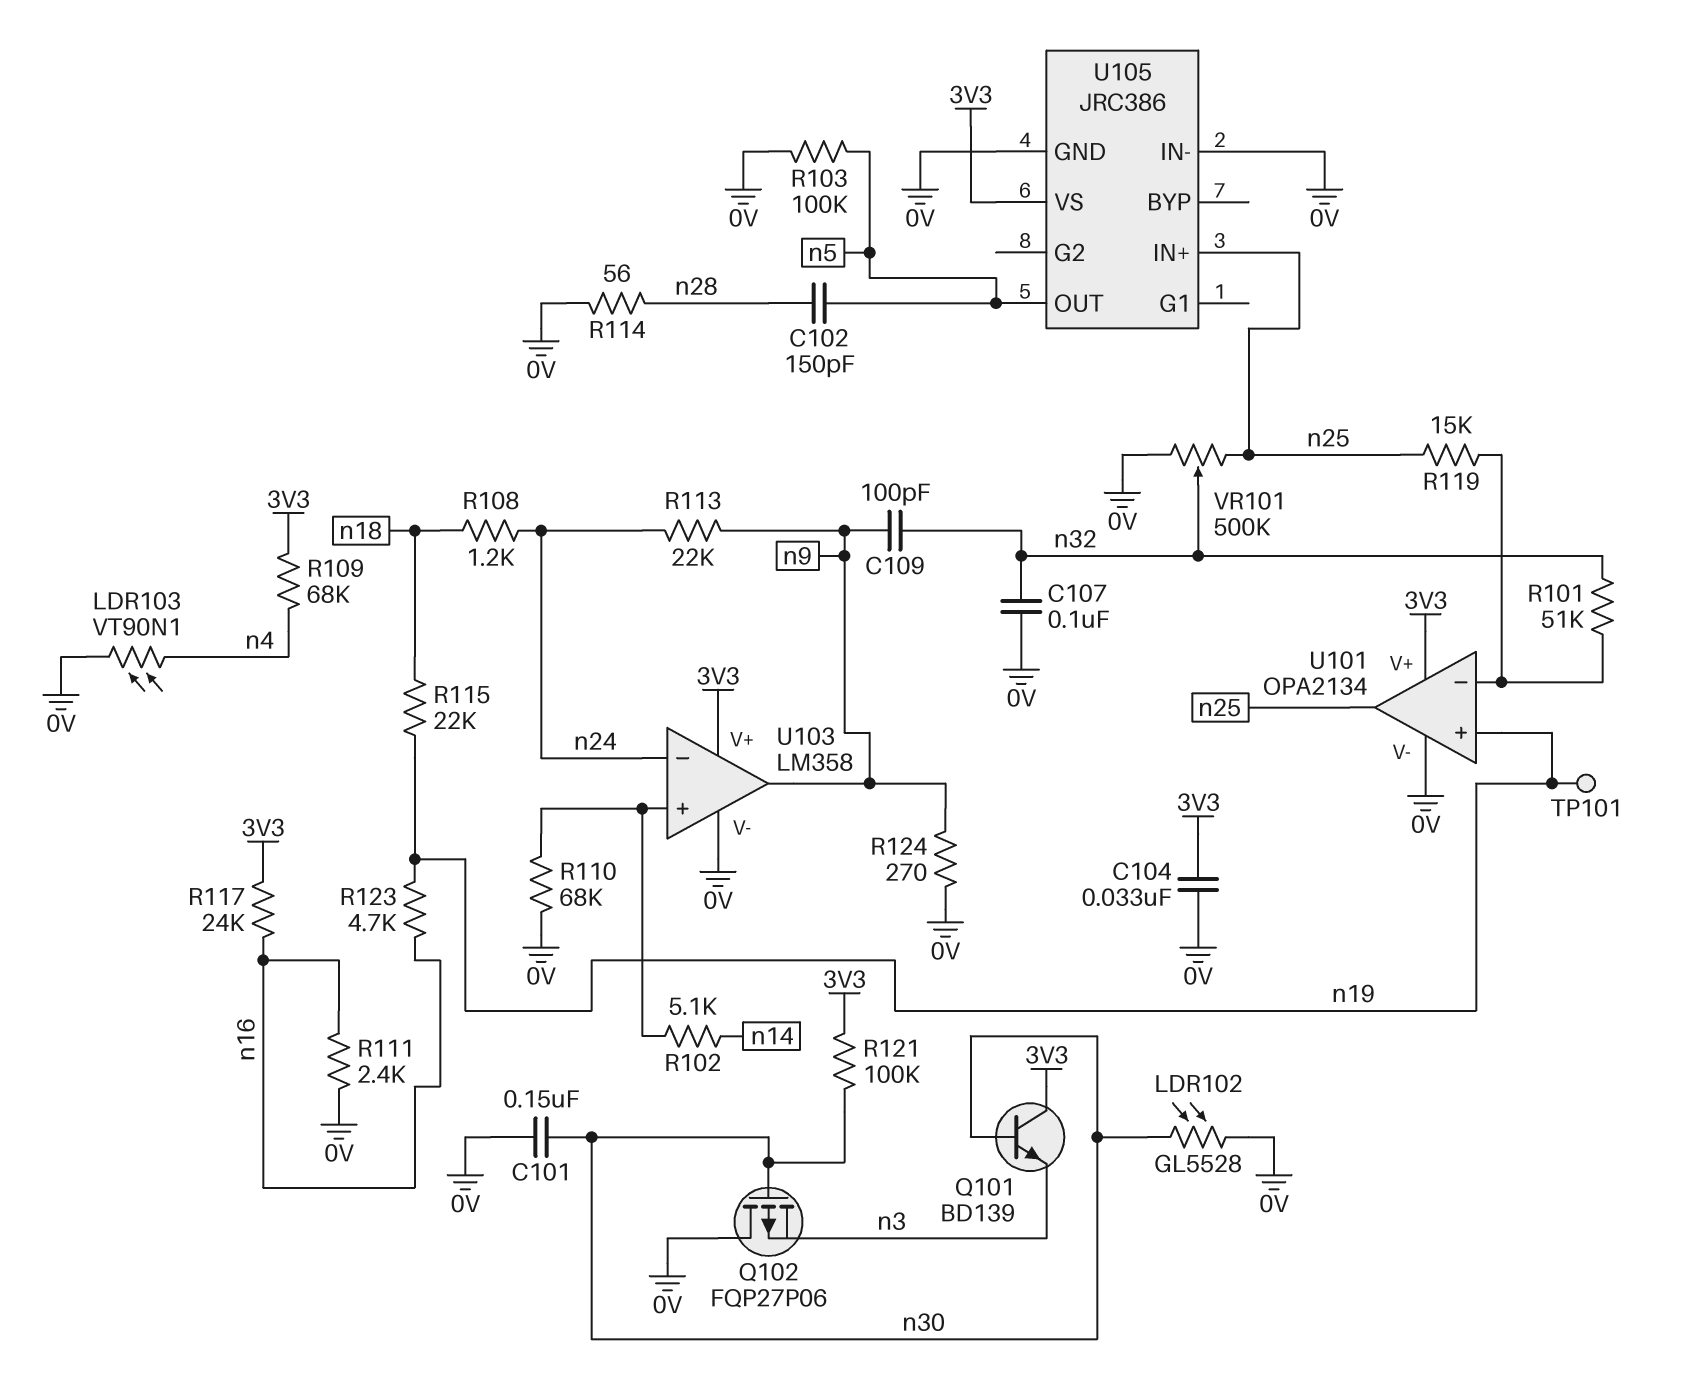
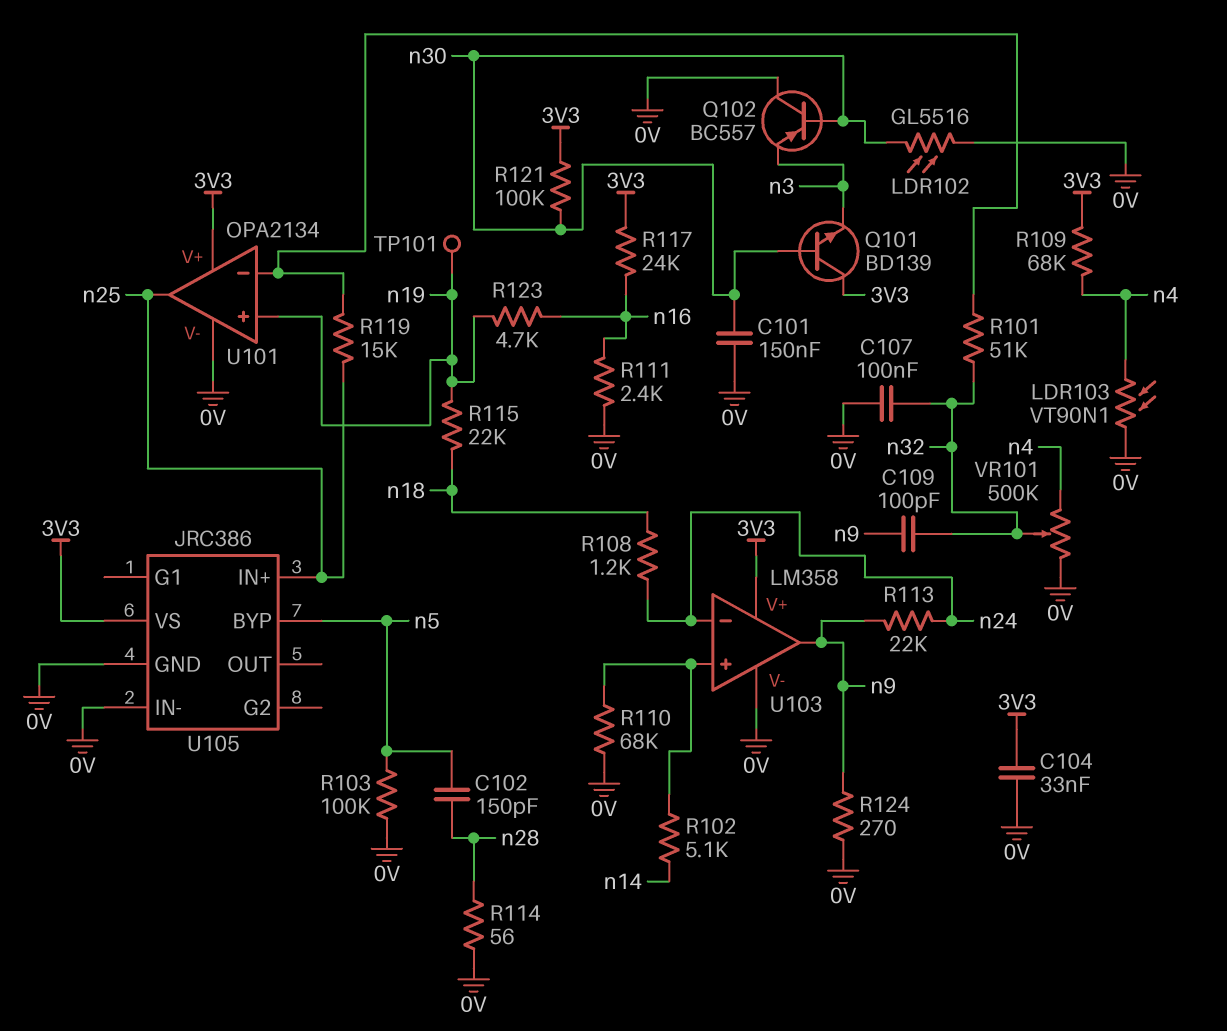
LDR102: GL5528 (0V, n30) -> GL5516 (0V, n30)
Q102: PMOS FQP27P06 (G n30, D 0V, S n3) -> PNP BC557 (B n30, C 0V, E n3)
U105 pin BYP: none -> n5
U105 pin OUT: n5 -> none
VR101: 500k (0V, n25, wiper n32) -> 500k (0V, n4, wiper n32)

